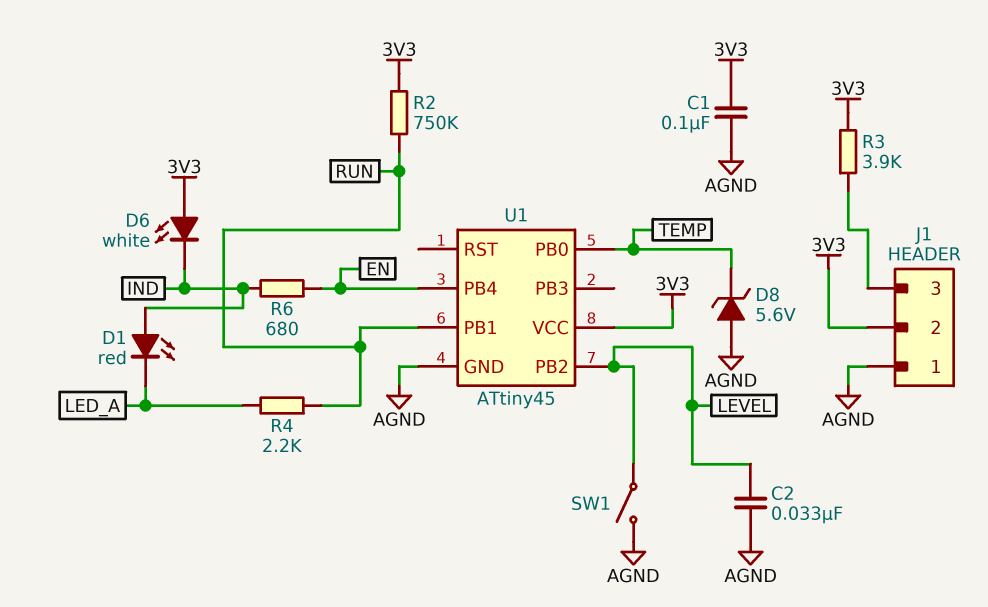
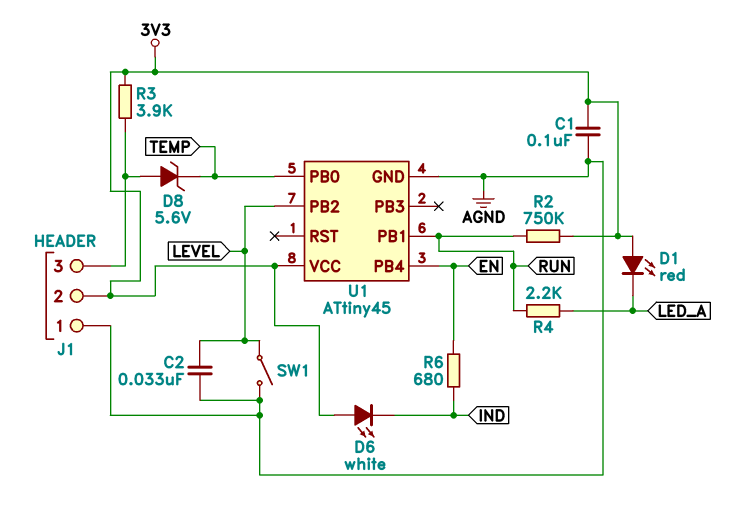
D1: LED red (A IND, K LED_A) -> LED red (A 3V3, K LED_A)
D8: zener 5.6V (A AGND, K TEMP) -> zener 5.6V (A J1/3, K TEMP)

